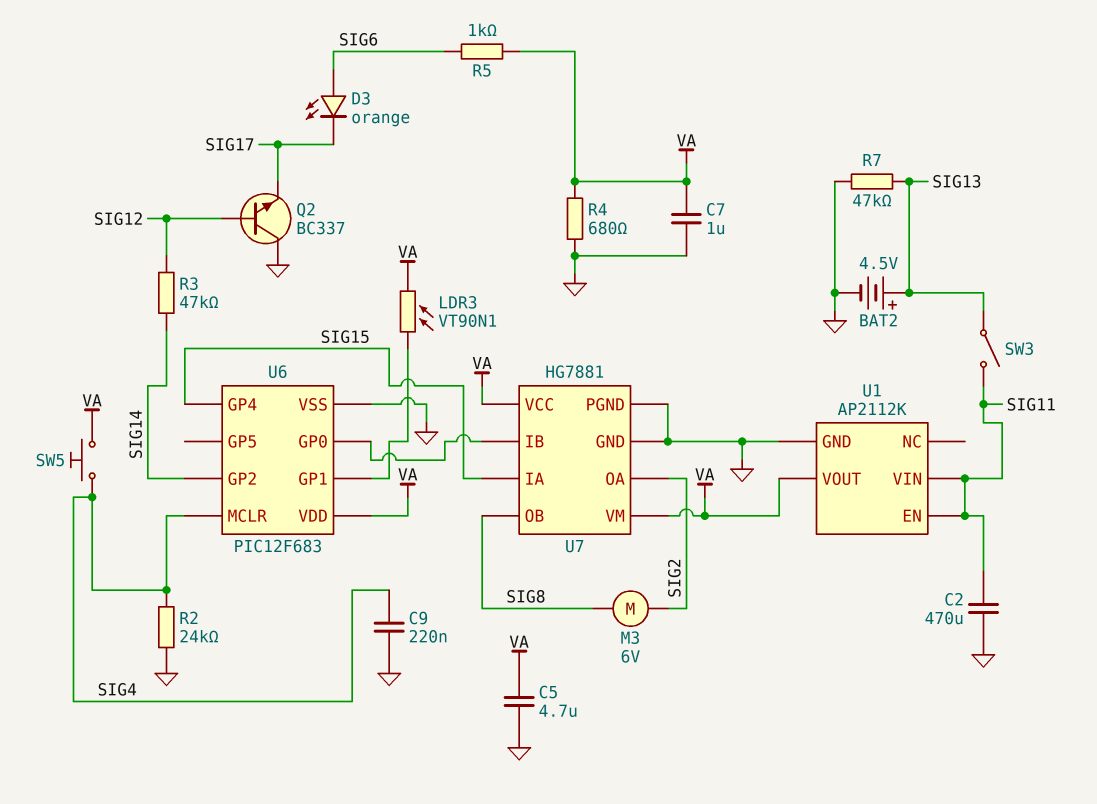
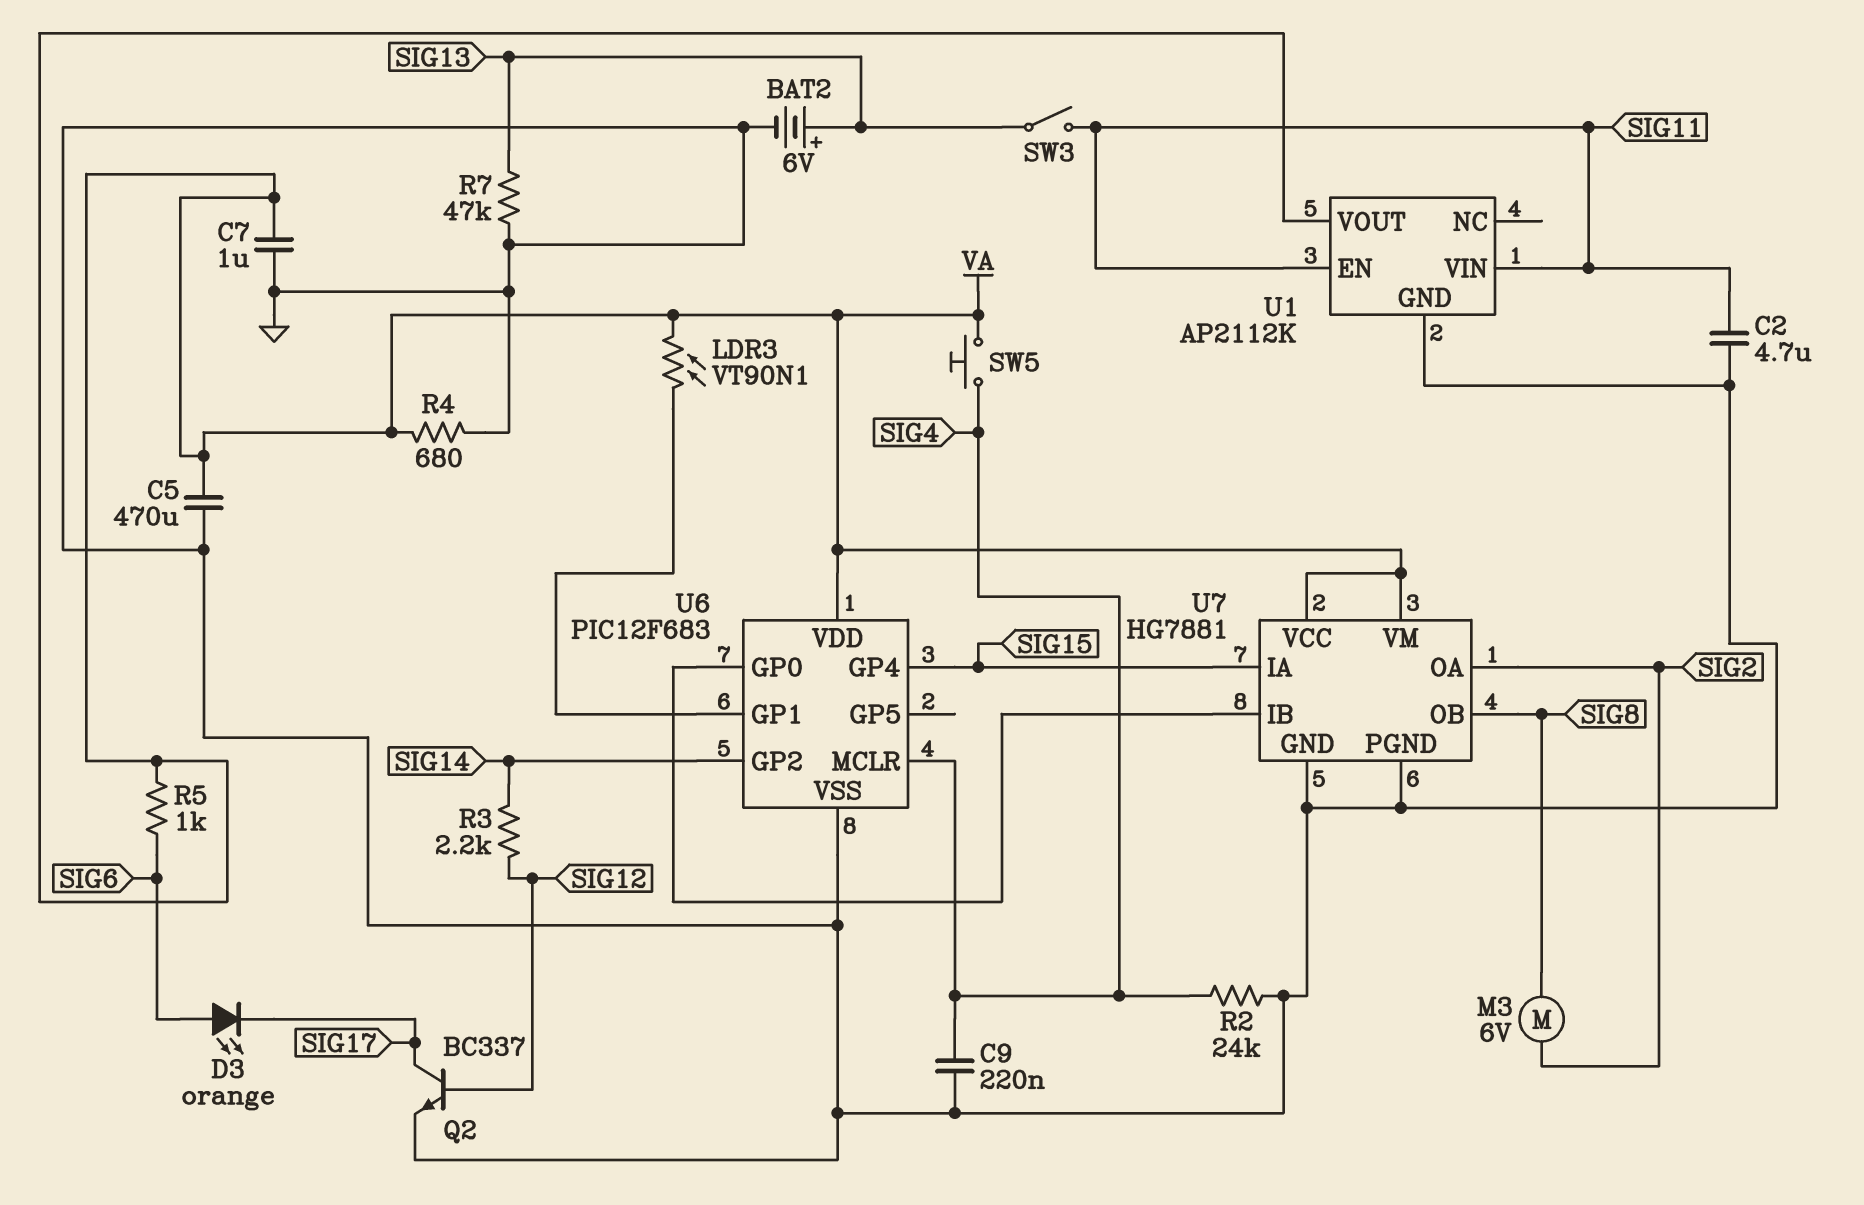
BAT2: 4.5V (plus SIG13, minus GND) -> 6V (plus SIG13, minus GND)
C2: 470uF (GND, SIG11) -> 4.7uF (GND, SIG11)
C5: 4.7uF (GND, VA) -> 470uF (GND, VA)
Q2: NPN BC337 (B SIG12, C GND, E SIG17) -> NPN BC337 (B SIG12, C SIG17, E GND)
R3: 47k (SIG12, SIG14) -> 2.2k (SIG12, SIG14)

